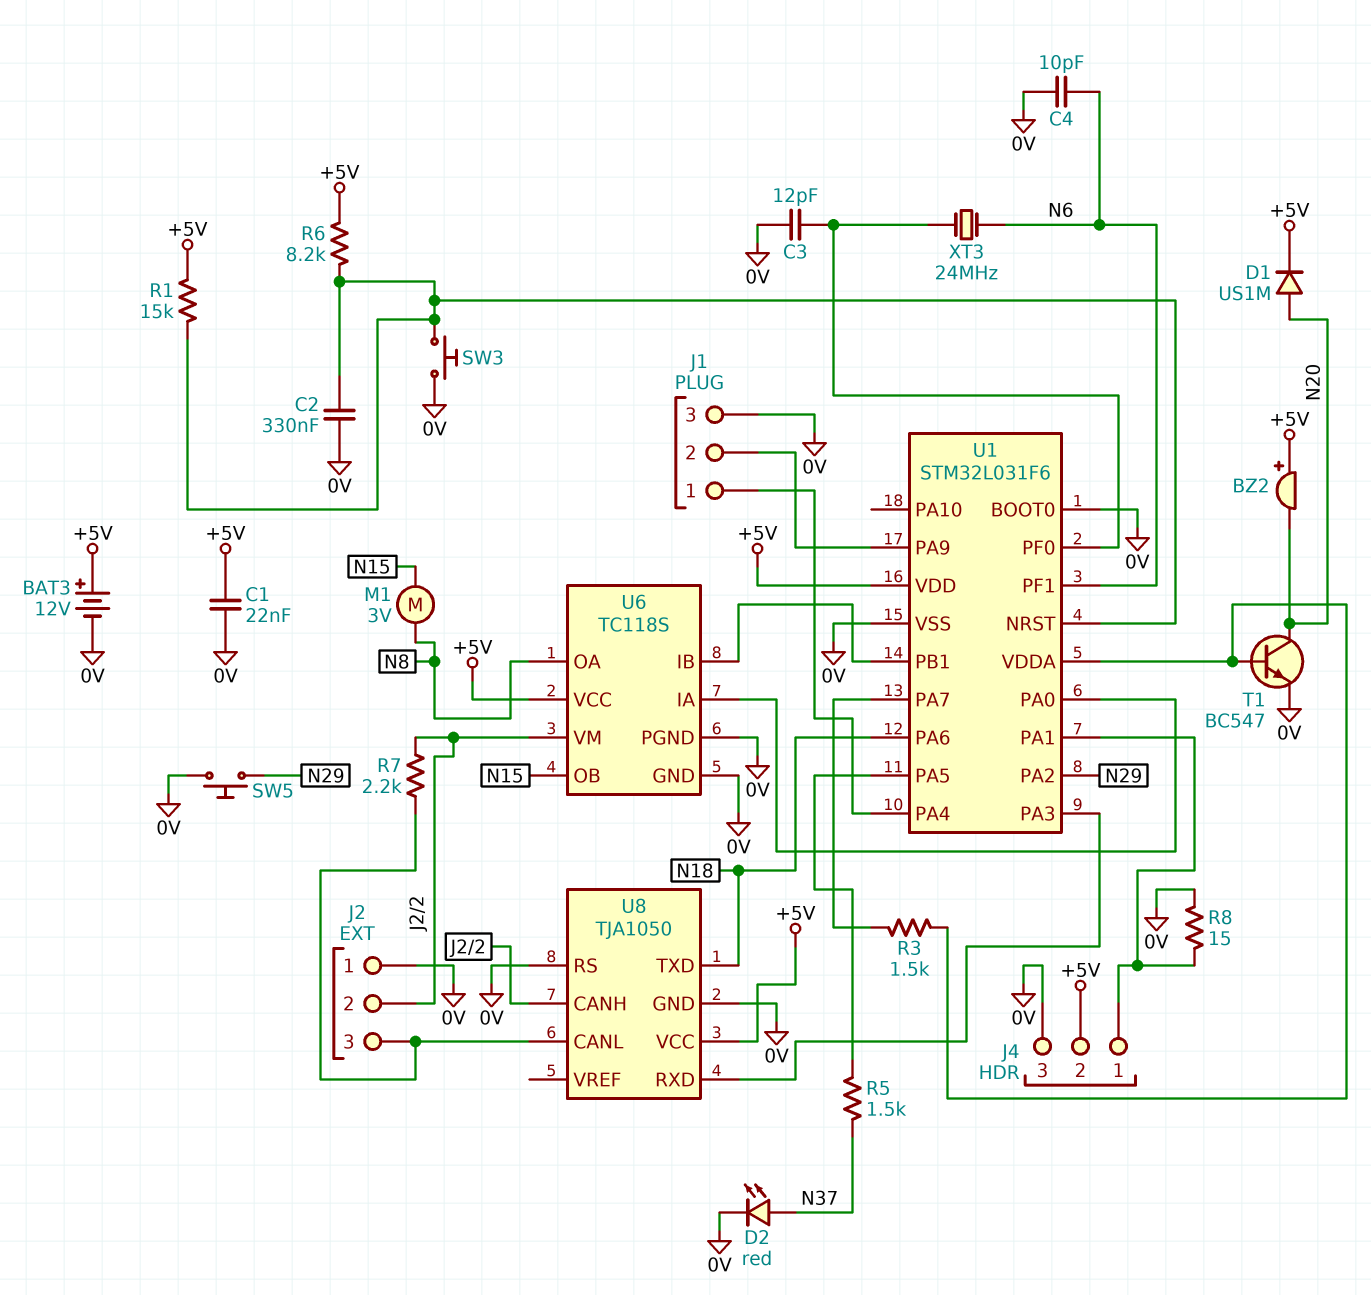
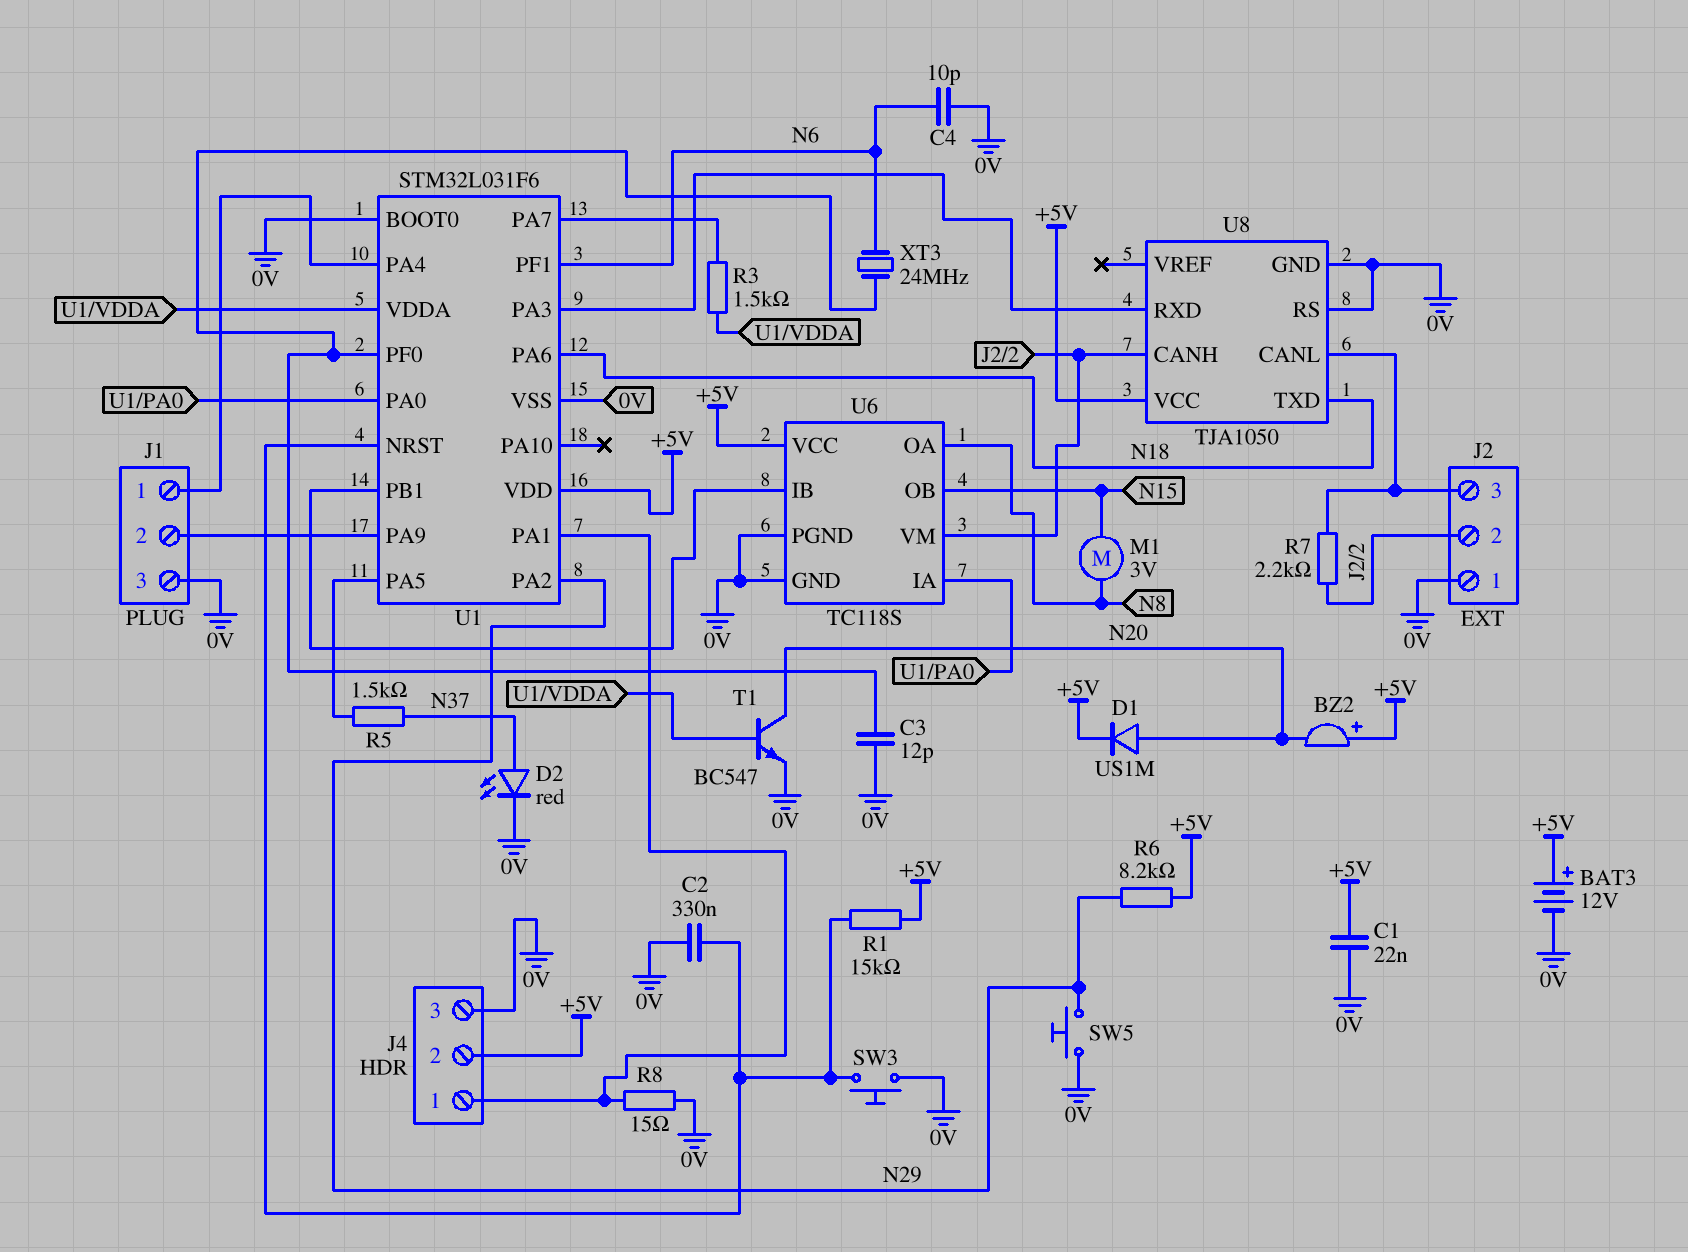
R6: 8.2k (+5V, U1/NRST) -> 8.2k (+5V, N29)

